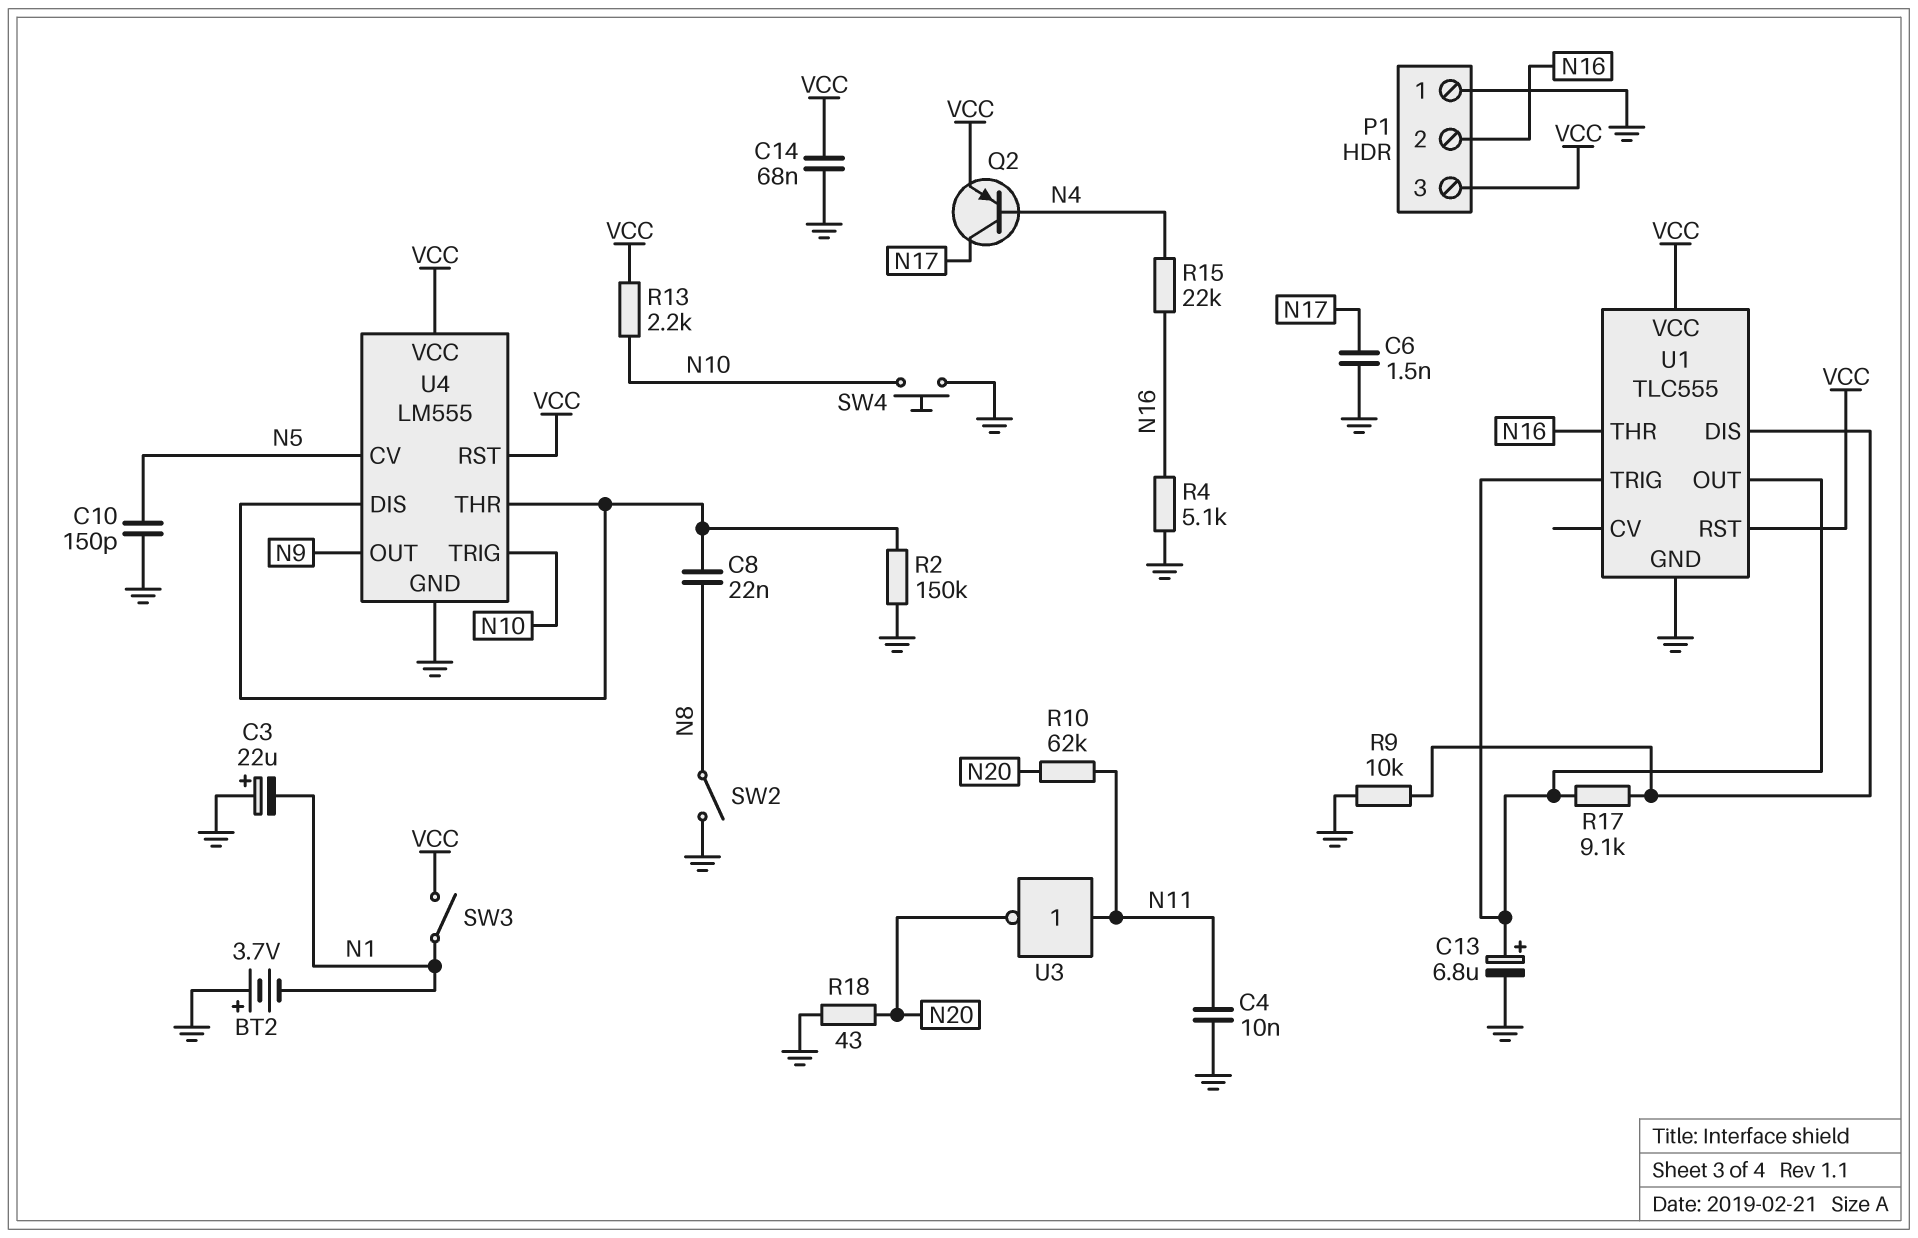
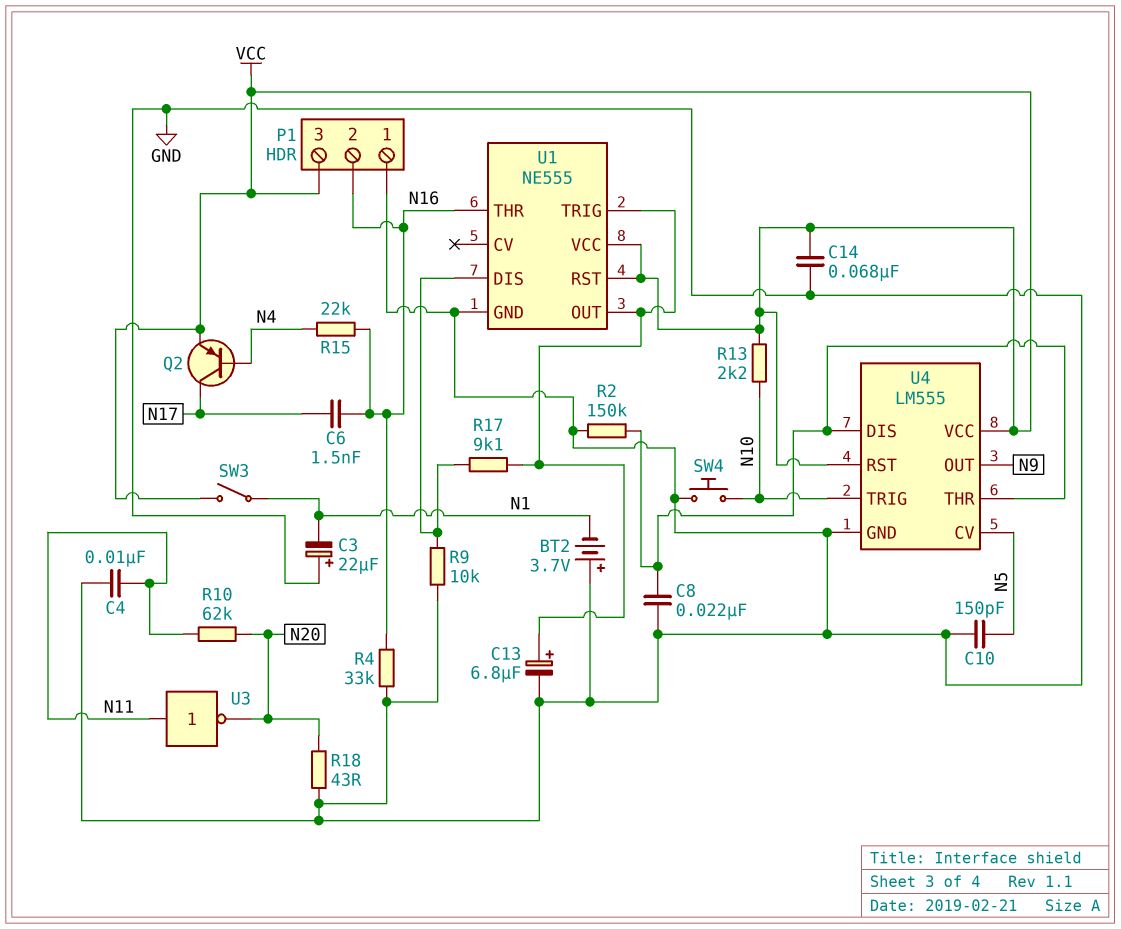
C6: 1.5nF (GND, N17) -> 1.5nF (N16, N17)
C8: 22nF (N8, U4/DIS) -> 22nF (GND, U4/DIS)
R4: 5.1k (GND, N16) -> 33k (GND, N16)
SW2: switch (GND, N8) -> none
U1: TLC555 -> NE555

